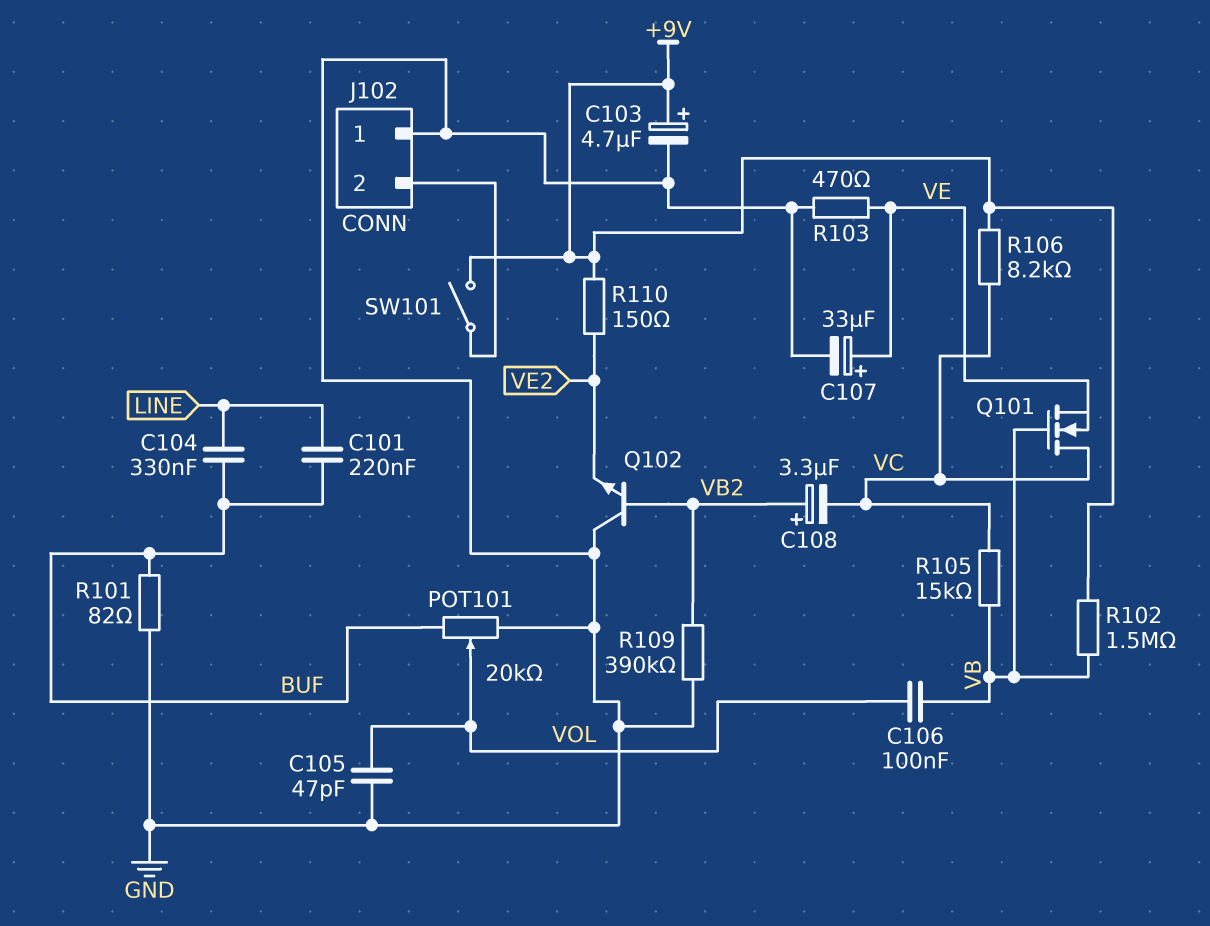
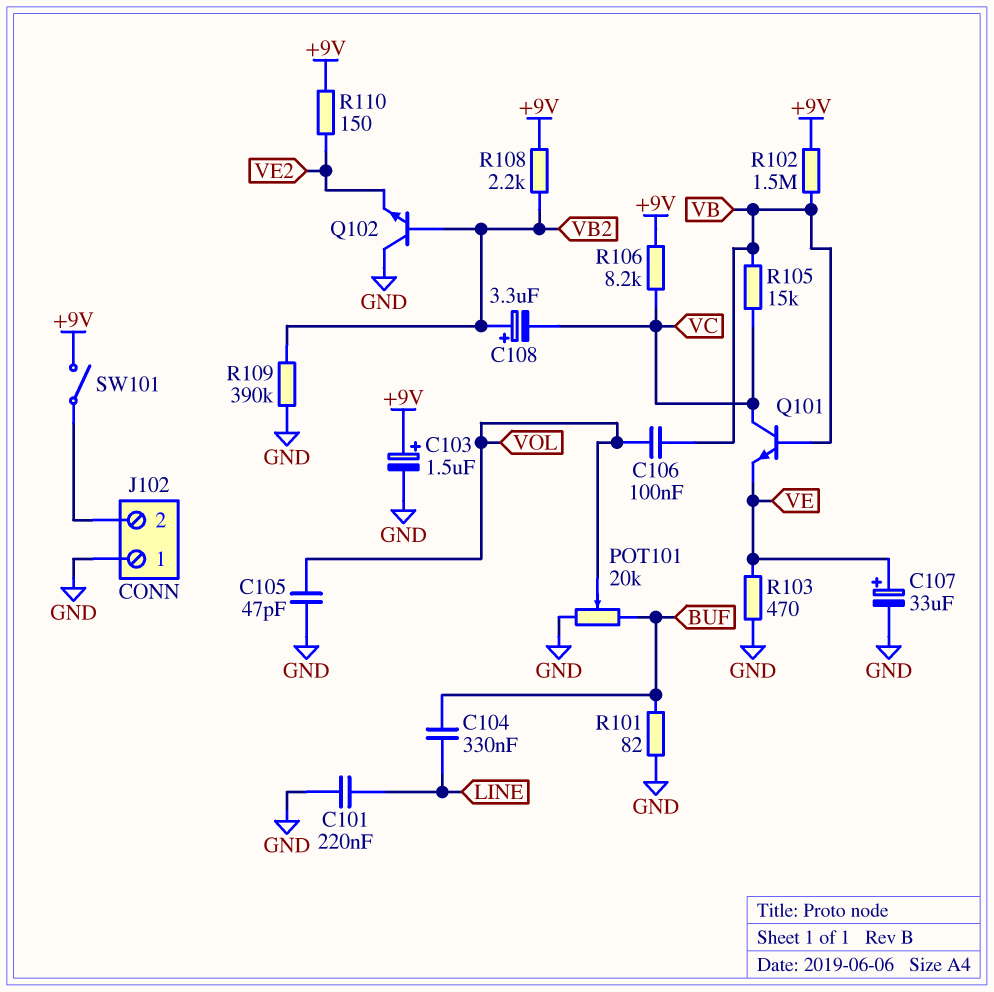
C101: 220nF (BUF, LINE) -> 220nF (GND, LINE)
C103: 4.7uF (plus +9V, minus GND) -> 1.5uF (plus +9V, minus GND)
Q101: NMOS (G VB, D VC, S VE) -> NPN (B VB, C VC, E VE)
R108: none -> 2.2k (+9V, VB2)

